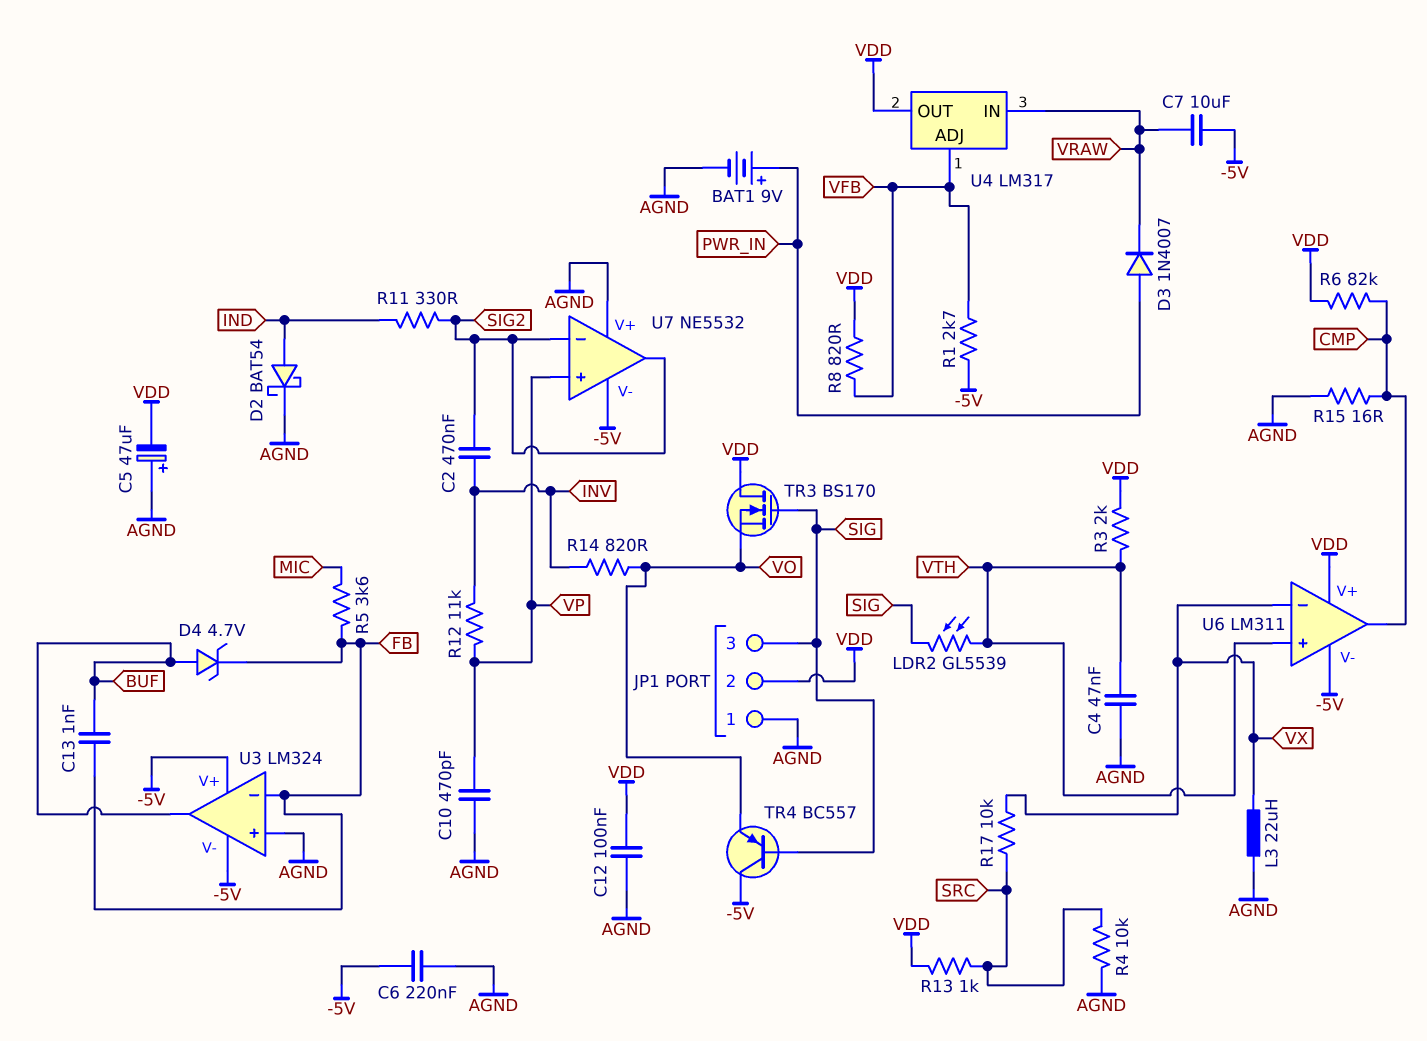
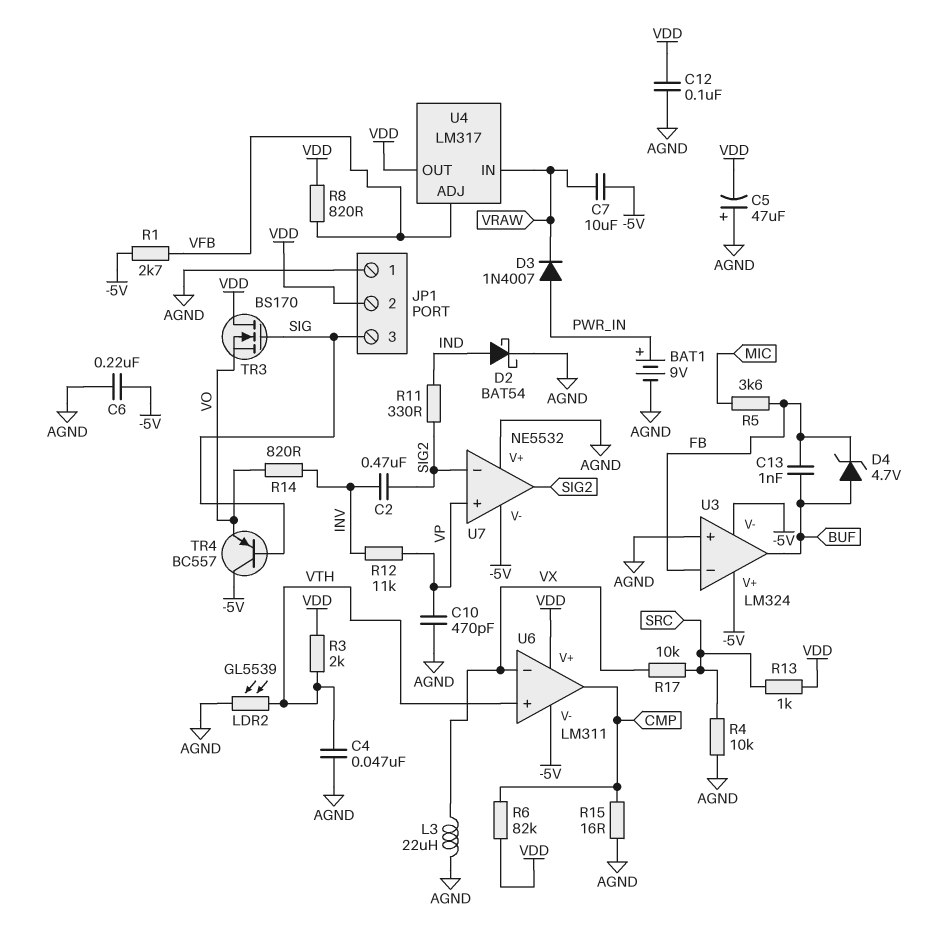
LDR2: GL5539 (SIG, VTH) -> GL5539 (AGND, VTH)

